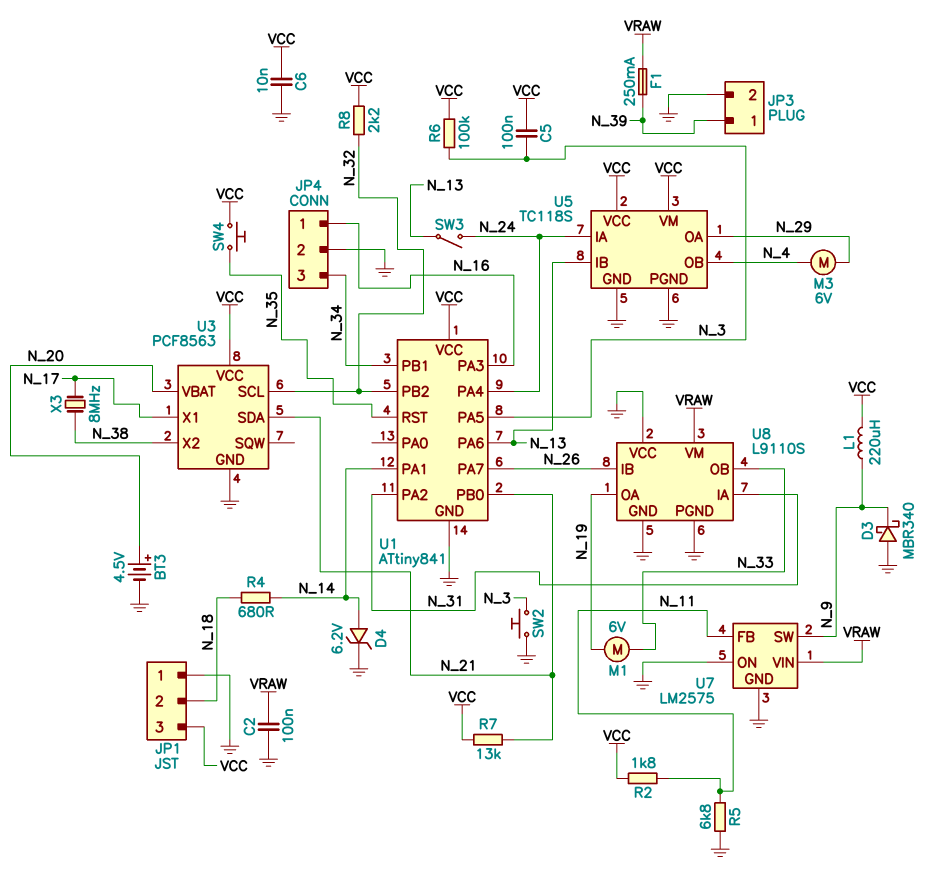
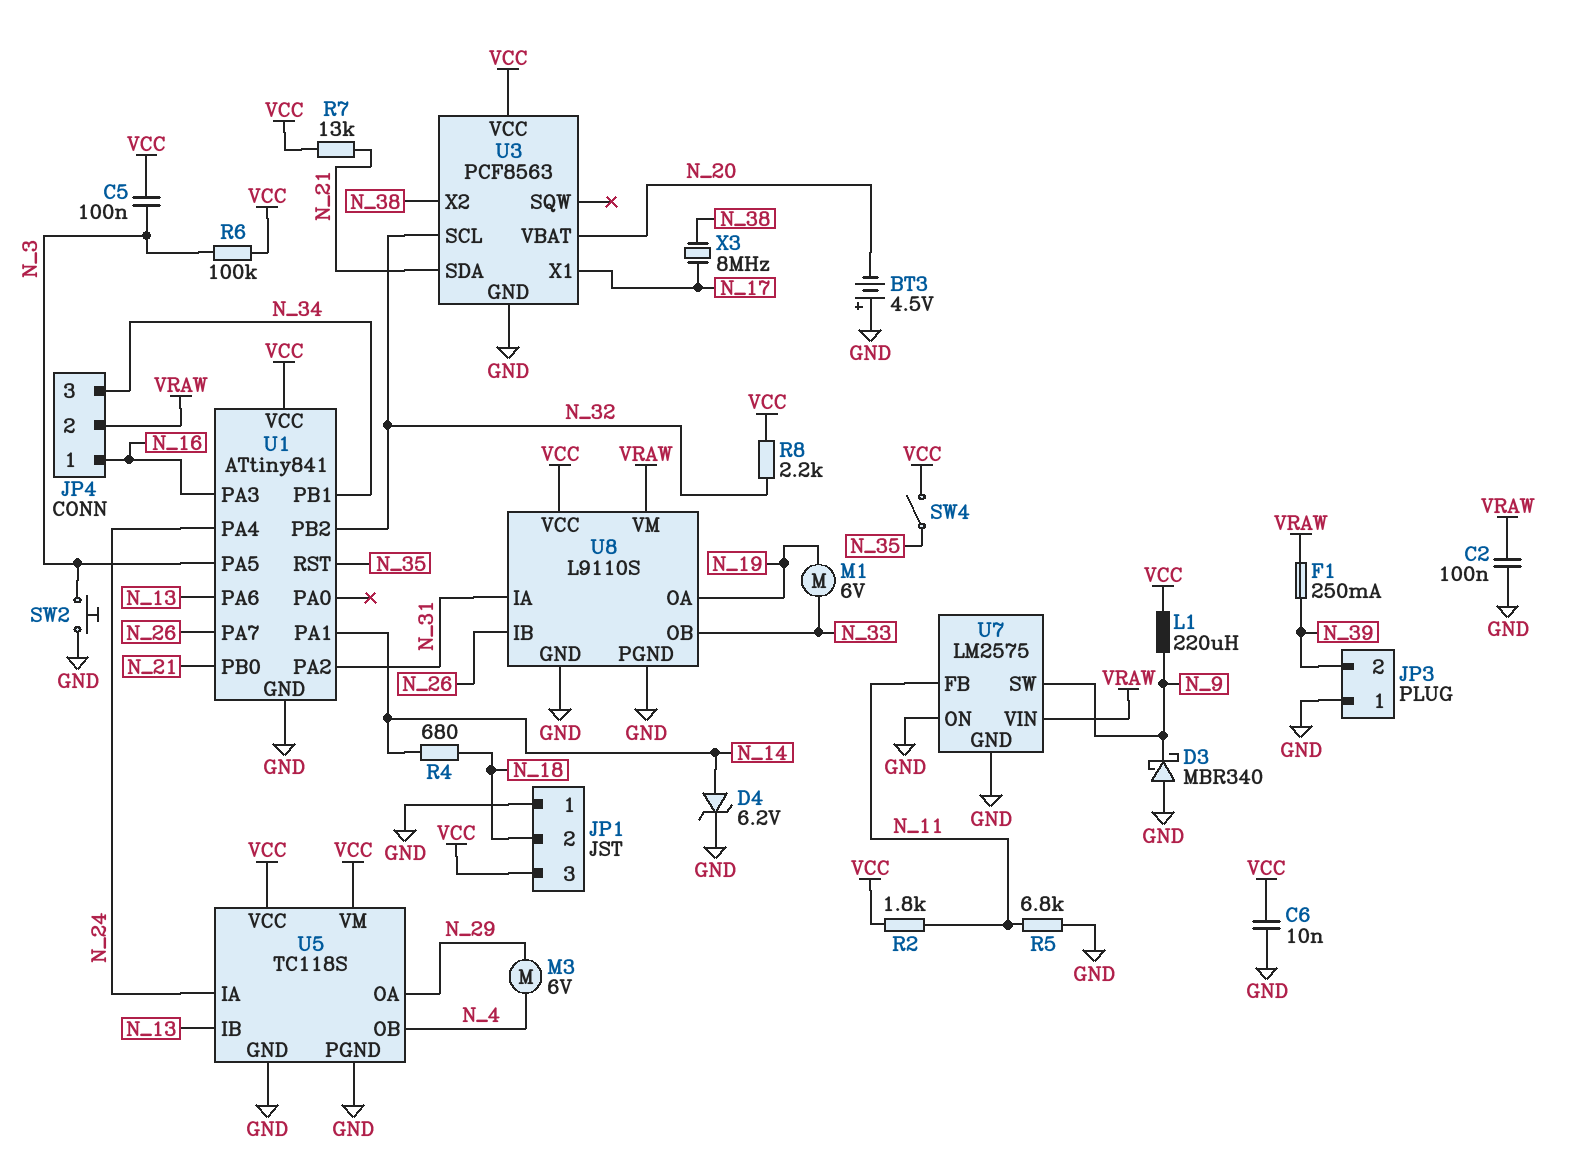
BT3: 4.5V (plus N_20, minus GND) -> 4.5V (plus GND, minus N_20)
JP3 pin 1: N_39 -> GND
JP3 pin 2: GND -> N_39
JP4 pin 2: GND -> VRAW
SW3: switch (N_13, N_24) -> none
SW4: button (N_35, VCC) -> switch (N_35, VCC)
U8 pin VCC: GND -> VCC

